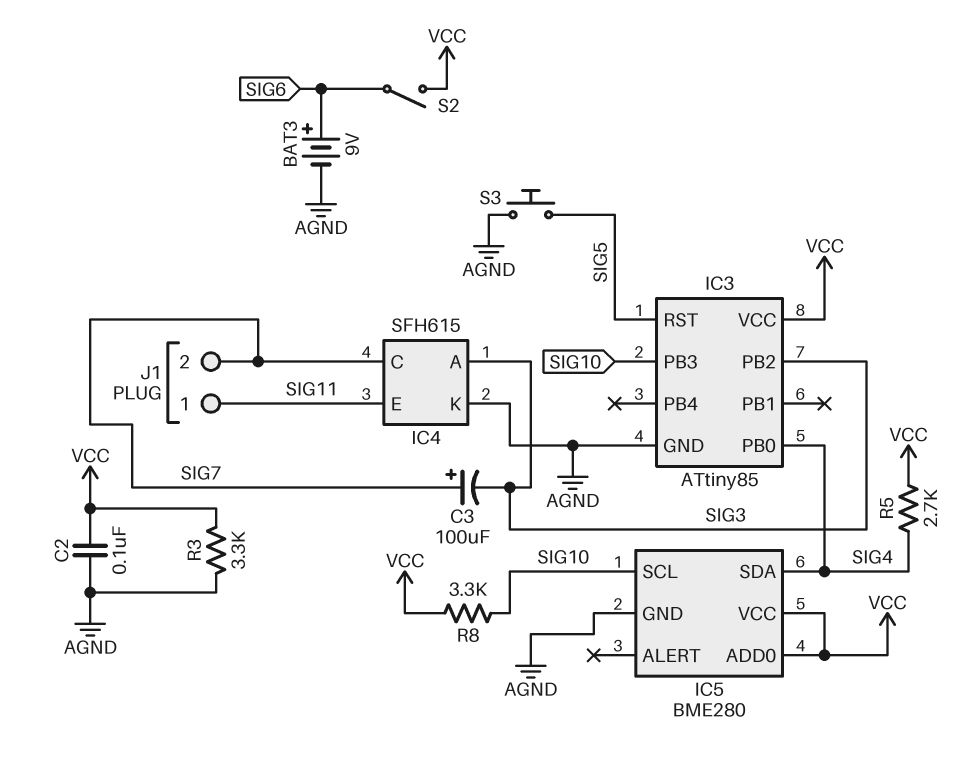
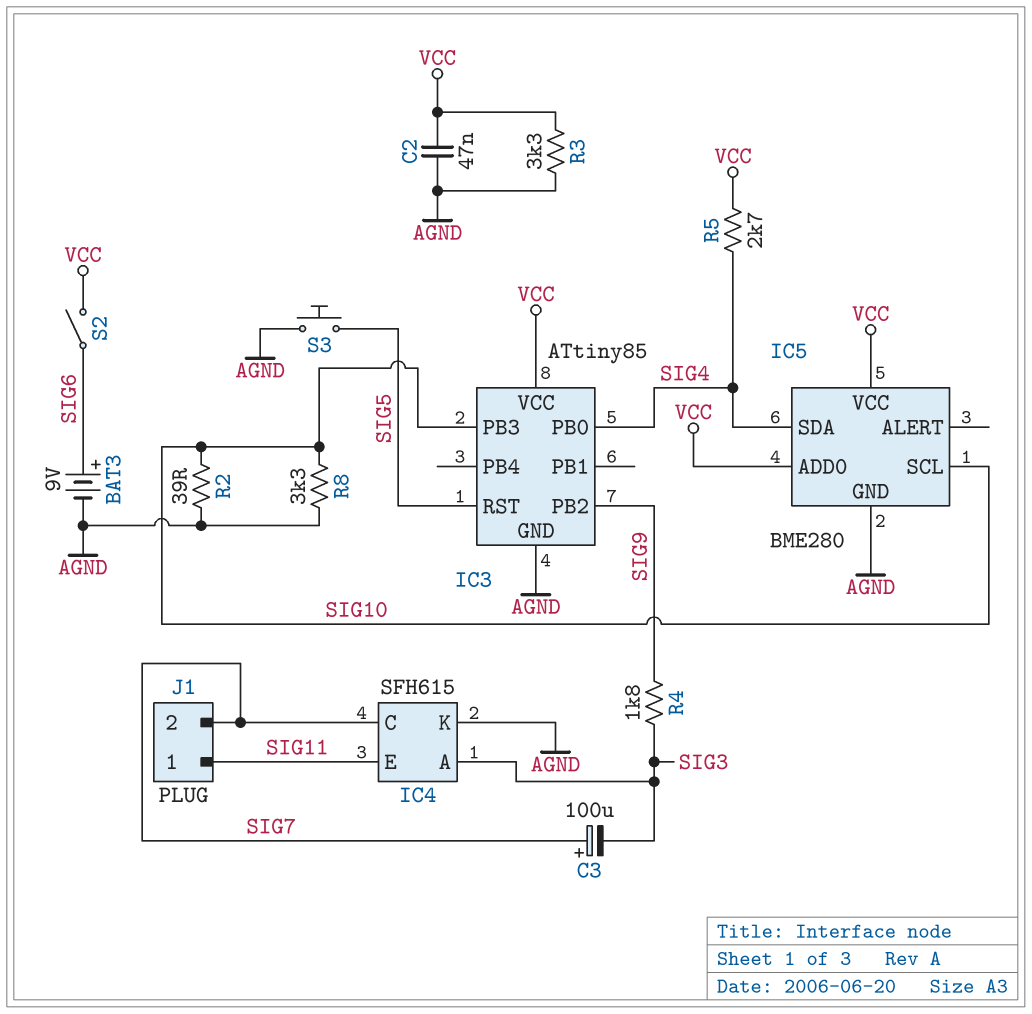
C2: 100nF (AGND, VCC) -> 47nF (AGND, VCC)
IC3 pin PB2: SIG3 -> SIG9
R2: none -> 39 (AGND, SIG10)
R4: none -> 1.8k (SIG3, SIG9)
R8: 3.3k (SIG10, VCC) -> 3.3k (AGND, SIG10)

